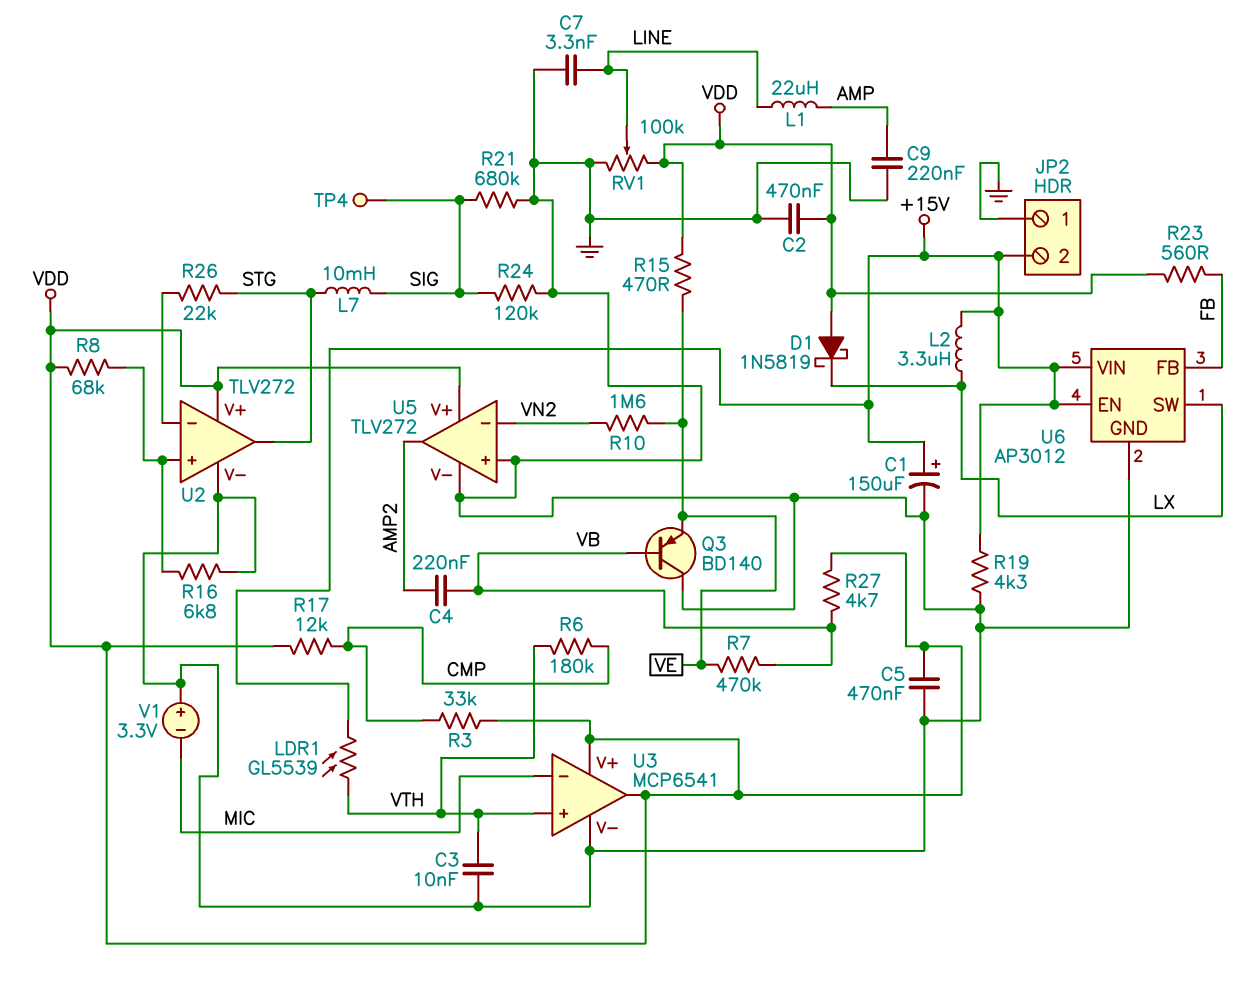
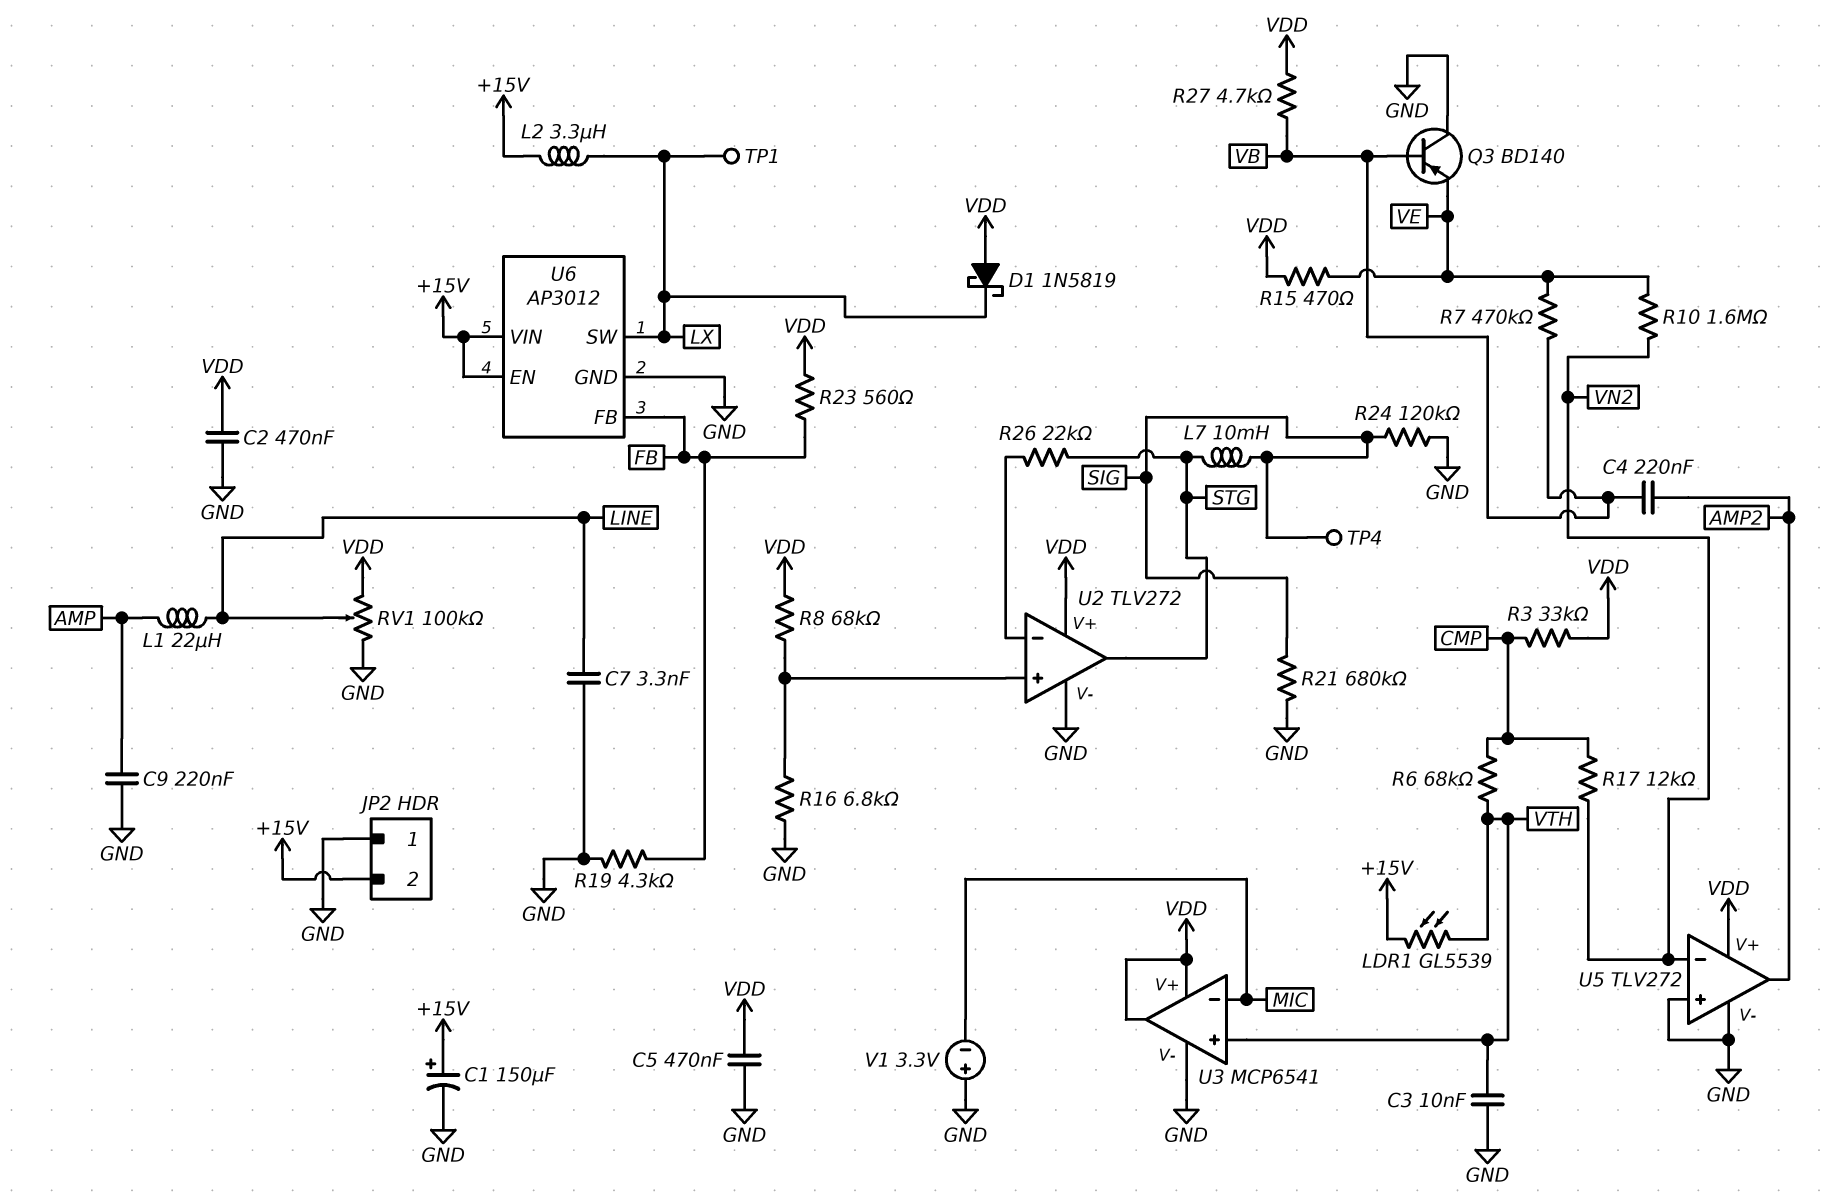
R6: 180k (CMP, VTH) -> 68k (CMP, VTH)
R17: 12k (CMP, VDD) -> 12k (CMP, VN2)
R19: 4.3k (+15V, GND) -> 4.3k (FB, GND)
TP1: none -> test point (LX)

